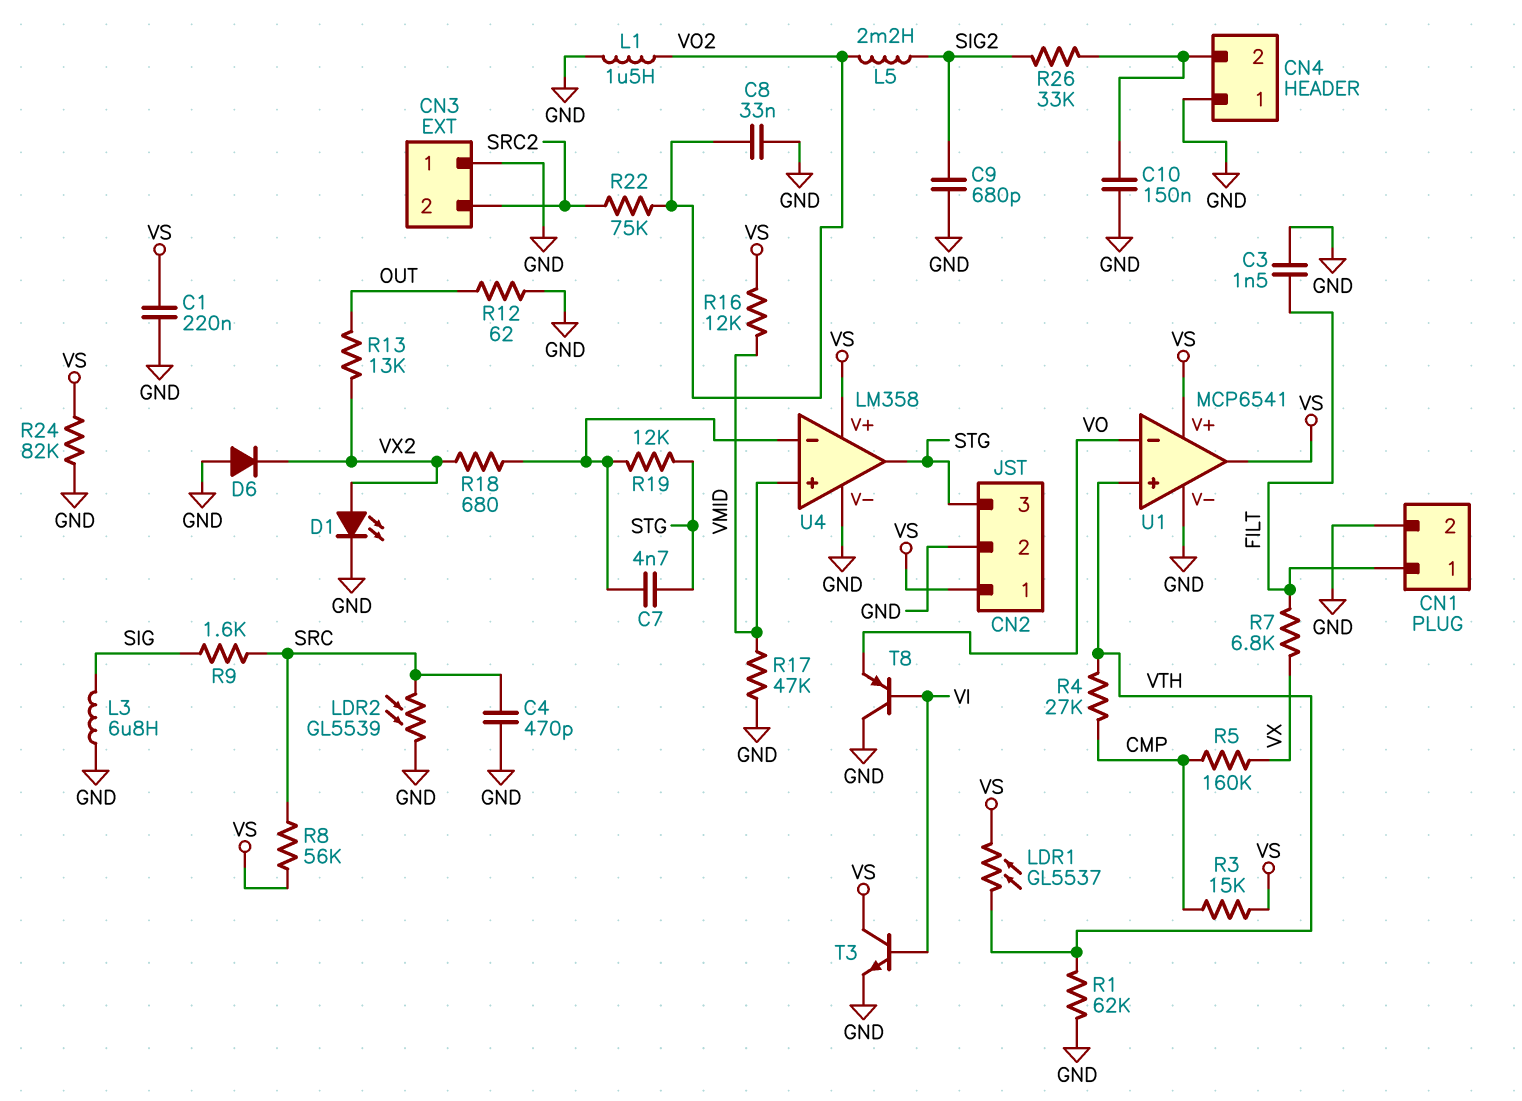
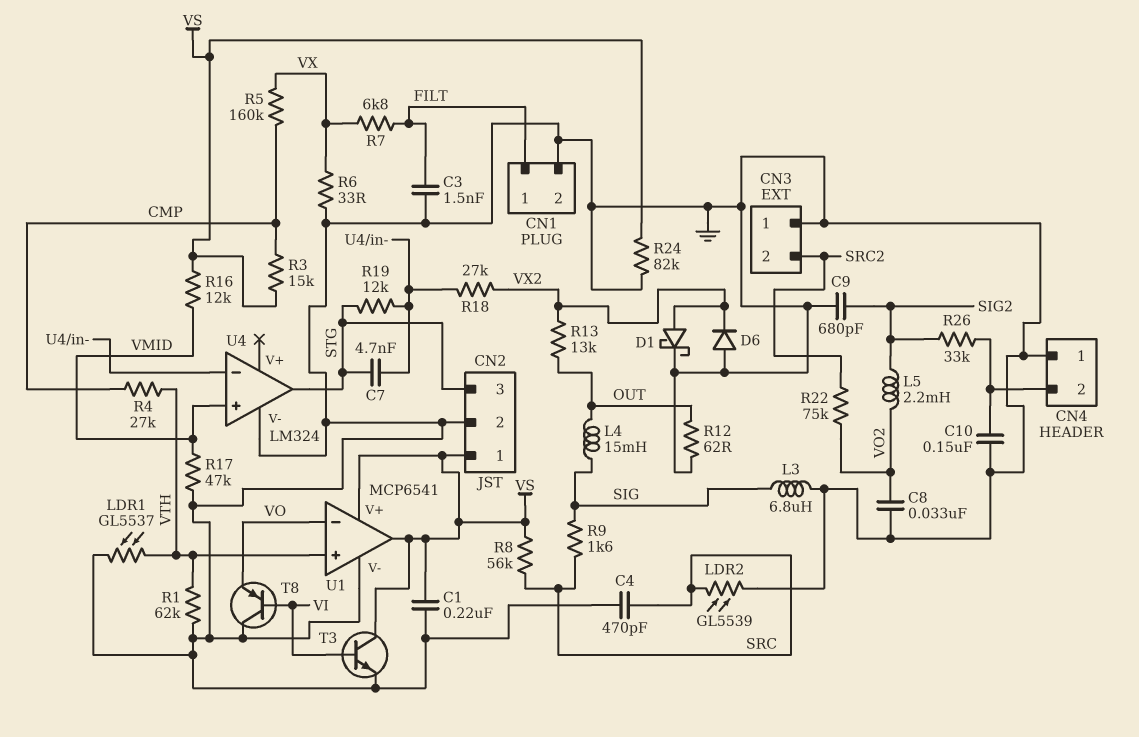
D1: LED (A VX2, K GND) -> schottky (A VX2, K GND)
L1: 1.5uH (GND, VO2) -> none
L4: none -> 15mH (OUT, SIG)
LDR1: GL5537 (VS, VTH) -> GL5537 (GND, VTH)
R6: none -> 33 (GND, VX)
R18: 680 (U4/in-, VX2) -> 27k (U4/in-, VX2)
U4: LM358 -> LM324
U4 pin V+: VS -> none

